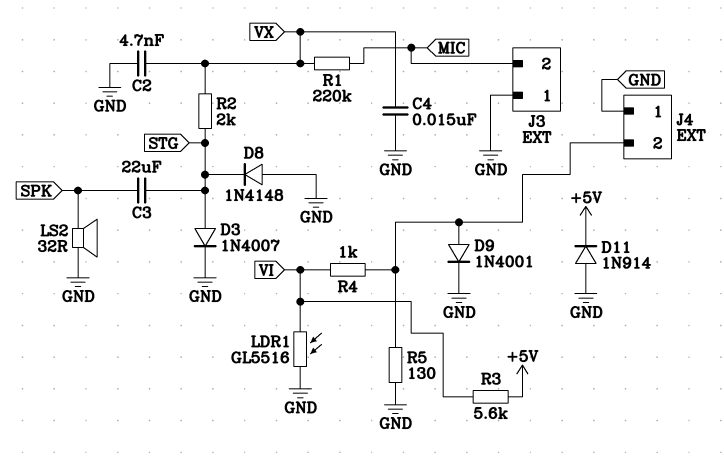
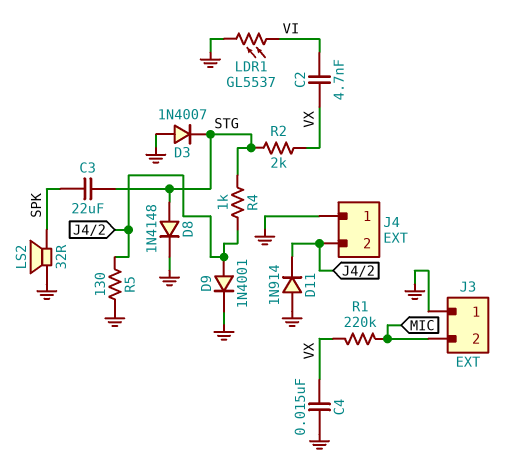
C2: 4.7nF (GND, VX) -> 4.7nF (VI, VX)
D3: diode 1N4007 (A STG, K GND) -> diode 1N4007 (A GND, K STG)
D8: diode 1N4148 (A GND, K STG) -> diode 1N4148 (A STG, K GND)
D11: diode 1N914 (A GND, K +5V) -> diode 1N914 (A GND, K J4/2)
LDR1: GL5516 (GND, VI) -> GL5537 (GND, VI)
R3: 5.6k (+5V, VI) -> none
R4: 1k (J4/2, VI) -> 1k (J4/2, STG)

